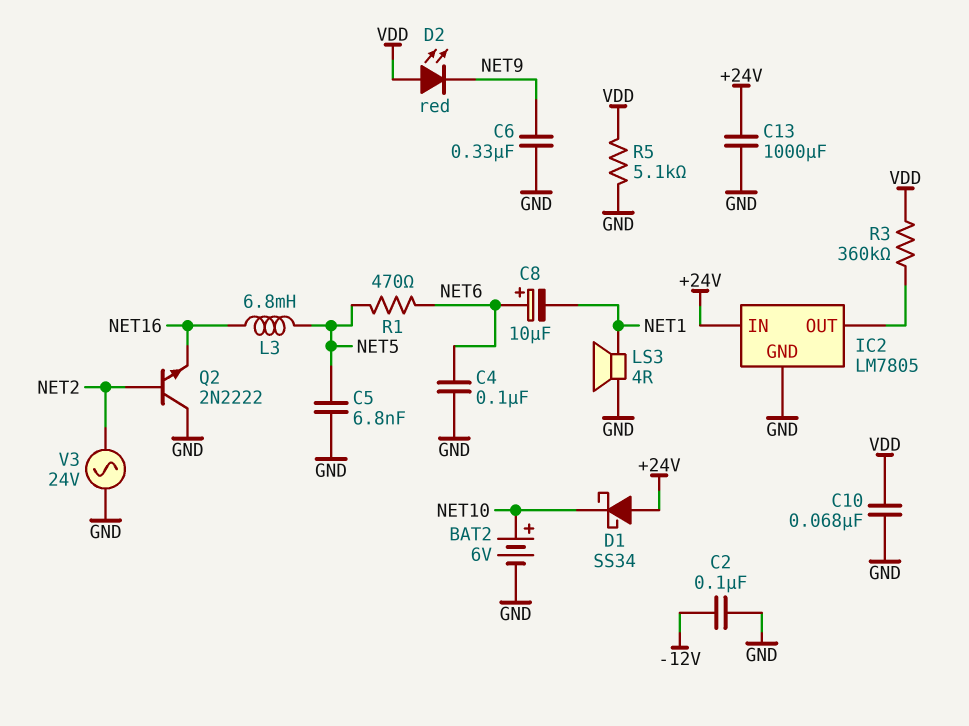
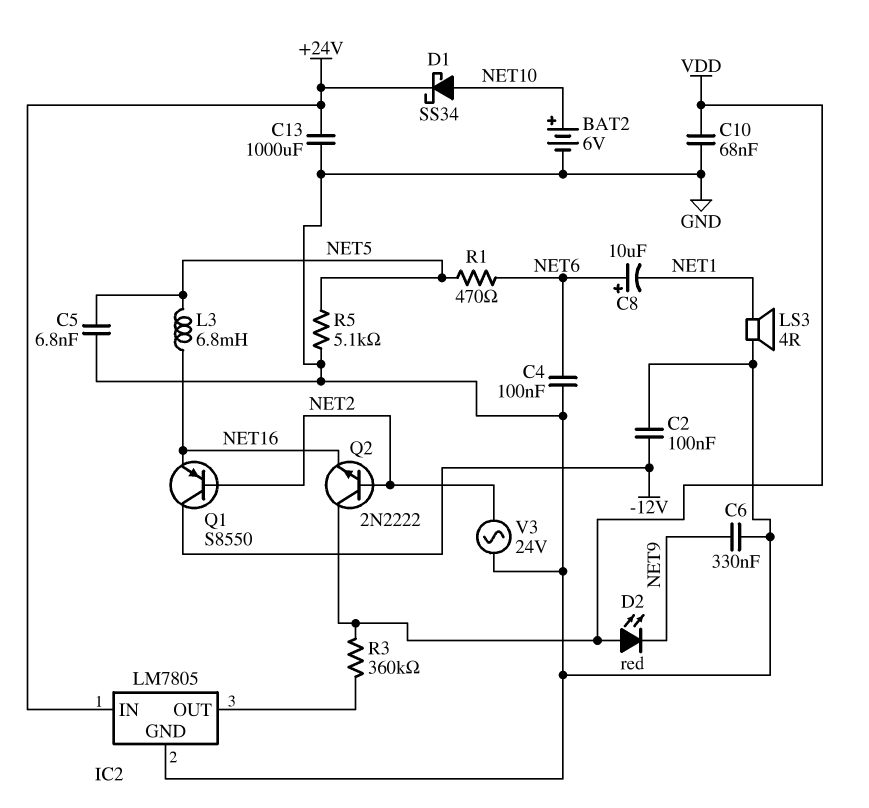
D1: schottky SS34 (A +24V, K NET10) -> schottky SS34 (A NET10, K +24V)
Q1: none -> PNP S8550 (B NET2, C -12V, E NET16)
Q2: NPN 2N2222 (B NET2, C GND, E NET16) -> NPN 2N2222 (B NET2, C VDD, E NET16)
R5: 5.1k (GND, VDD) -> 5.1k (GND, NET5)

